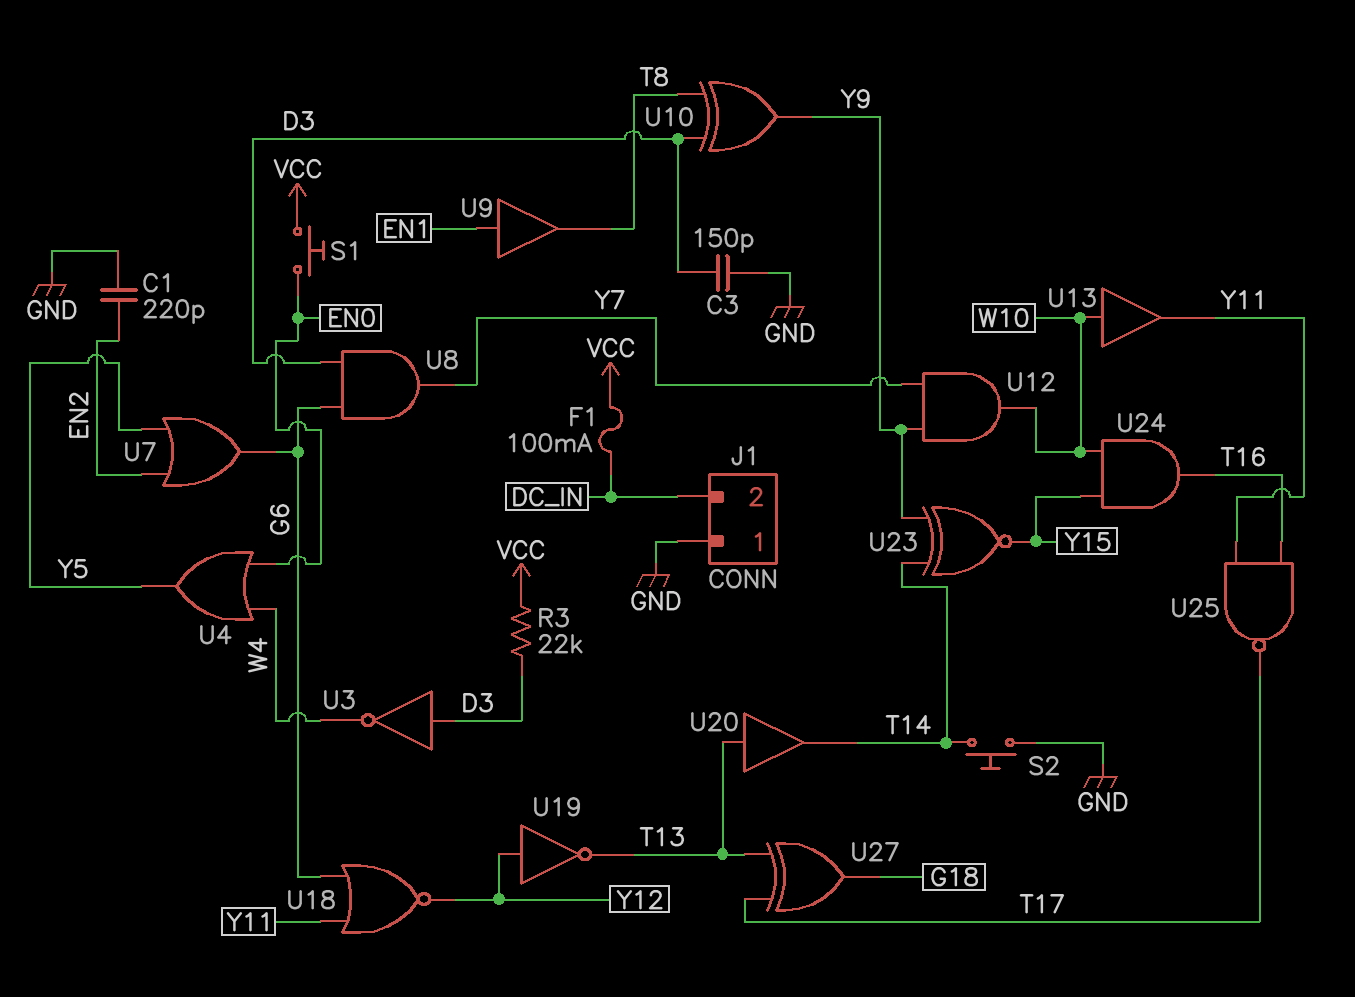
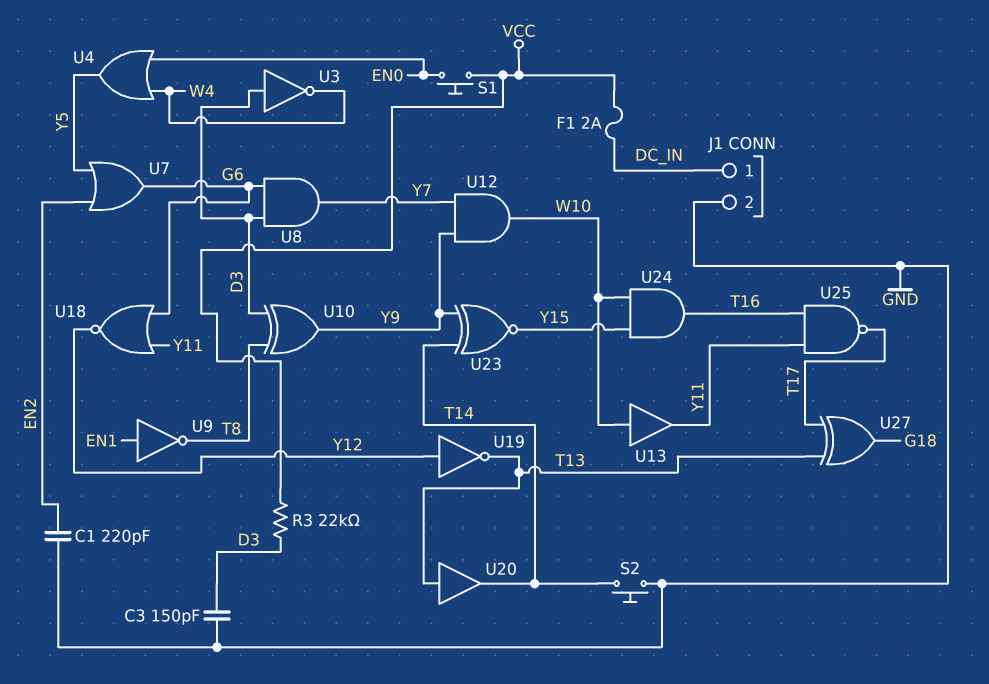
F1: 100mA (DC_IN, VCC) -> 2A (DC_IN, VCC)
J1 pin 1: GND -> DC_IN
J1 pin 2: DC_IN -> GND
U9: buffer (in EN1, out T8) -> NOT (in EN1, out T8)

